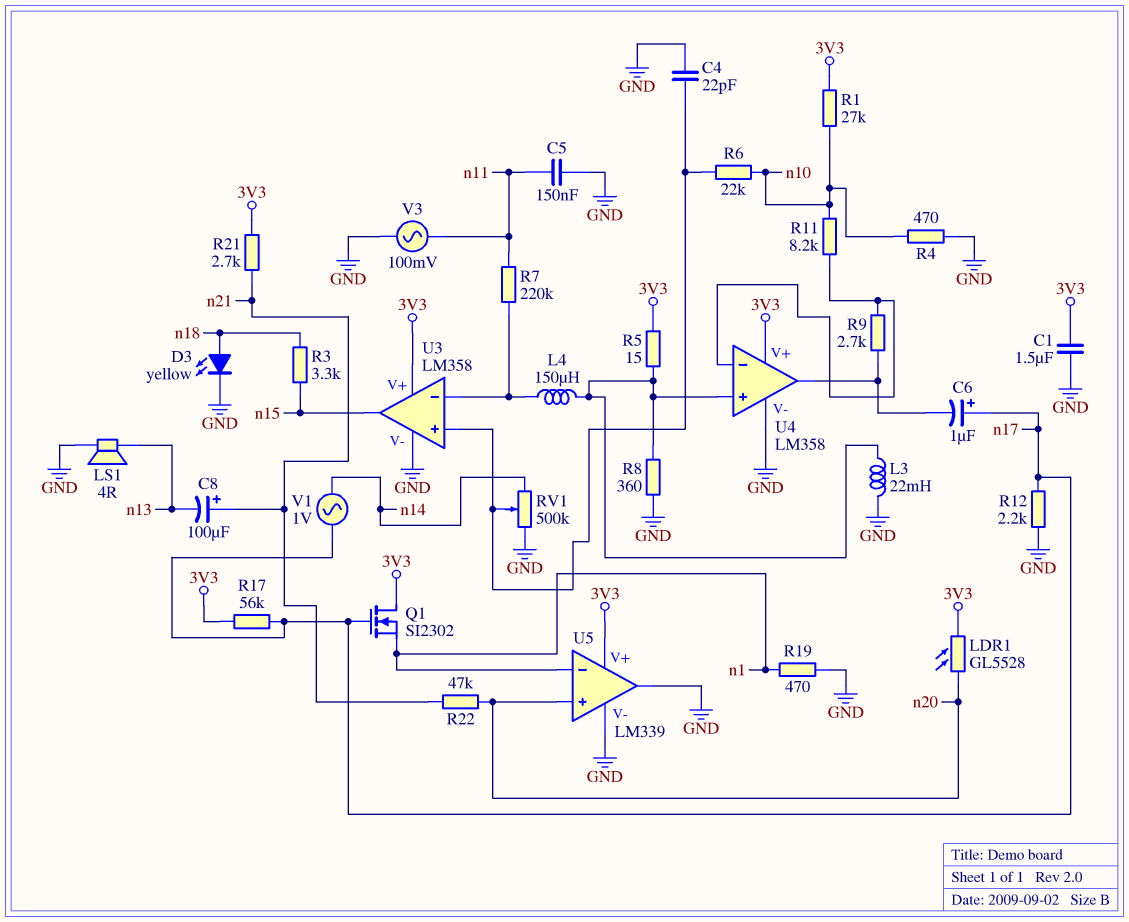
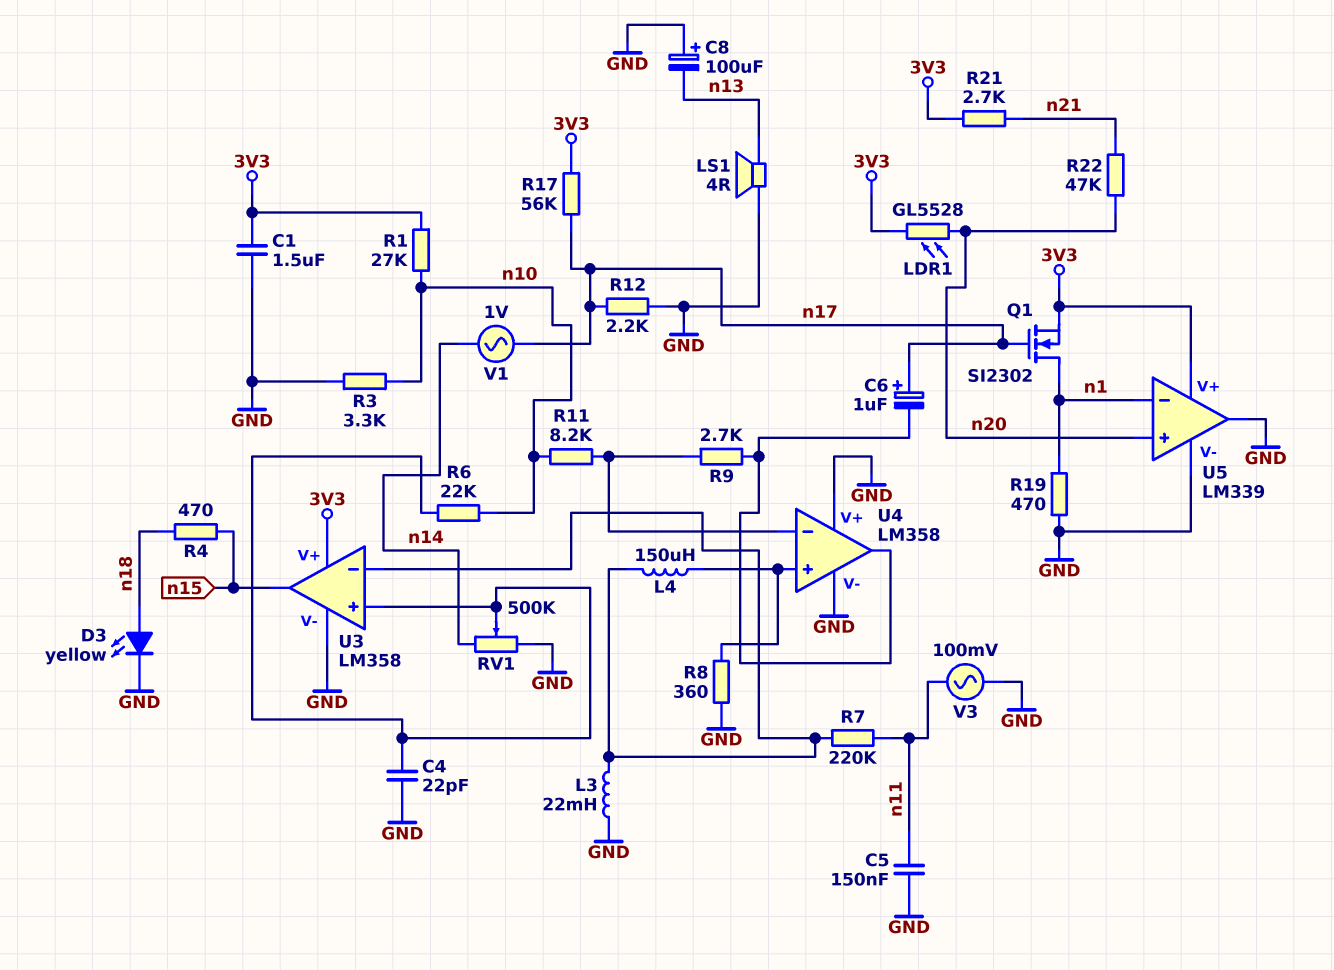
C8: 100uF (plus n21, minus n13) -> 100uF (plus GND, minus n13)
L3: 22mH (GND, U4/in+) -> 22mH (GND, U3/in-)
Q1: NMOS SI2302 (G n17, D 3V3, S n1) -> NMOS SI2302 (G n17, D n1, S 3V3)
R3: 3.3k (n15, n18) -> 3.3k (GND, n10)
R4: 470 (GND, n10) -> 470 (n15, n18)
R5: 15 (3V3, U4/in+) -> none
U4 pin V+: 3V3 -> GND

